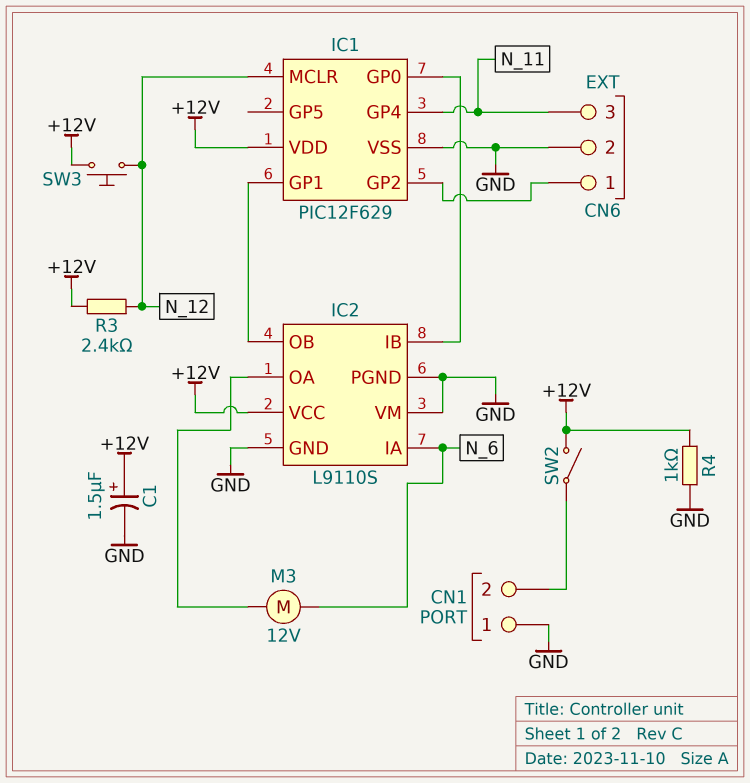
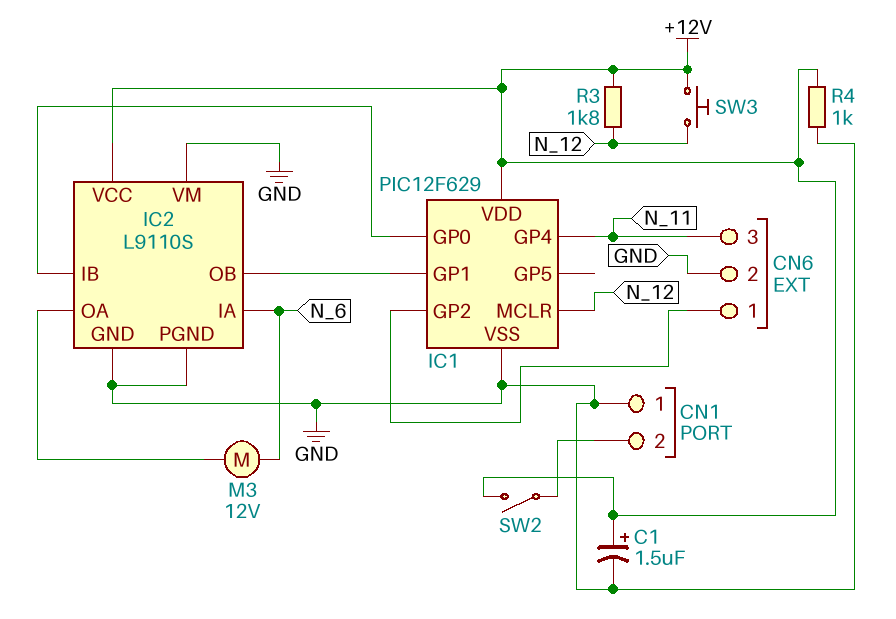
R3: 2.4k (+12V, N_12) -> 1.8k (+12V, N_12)

